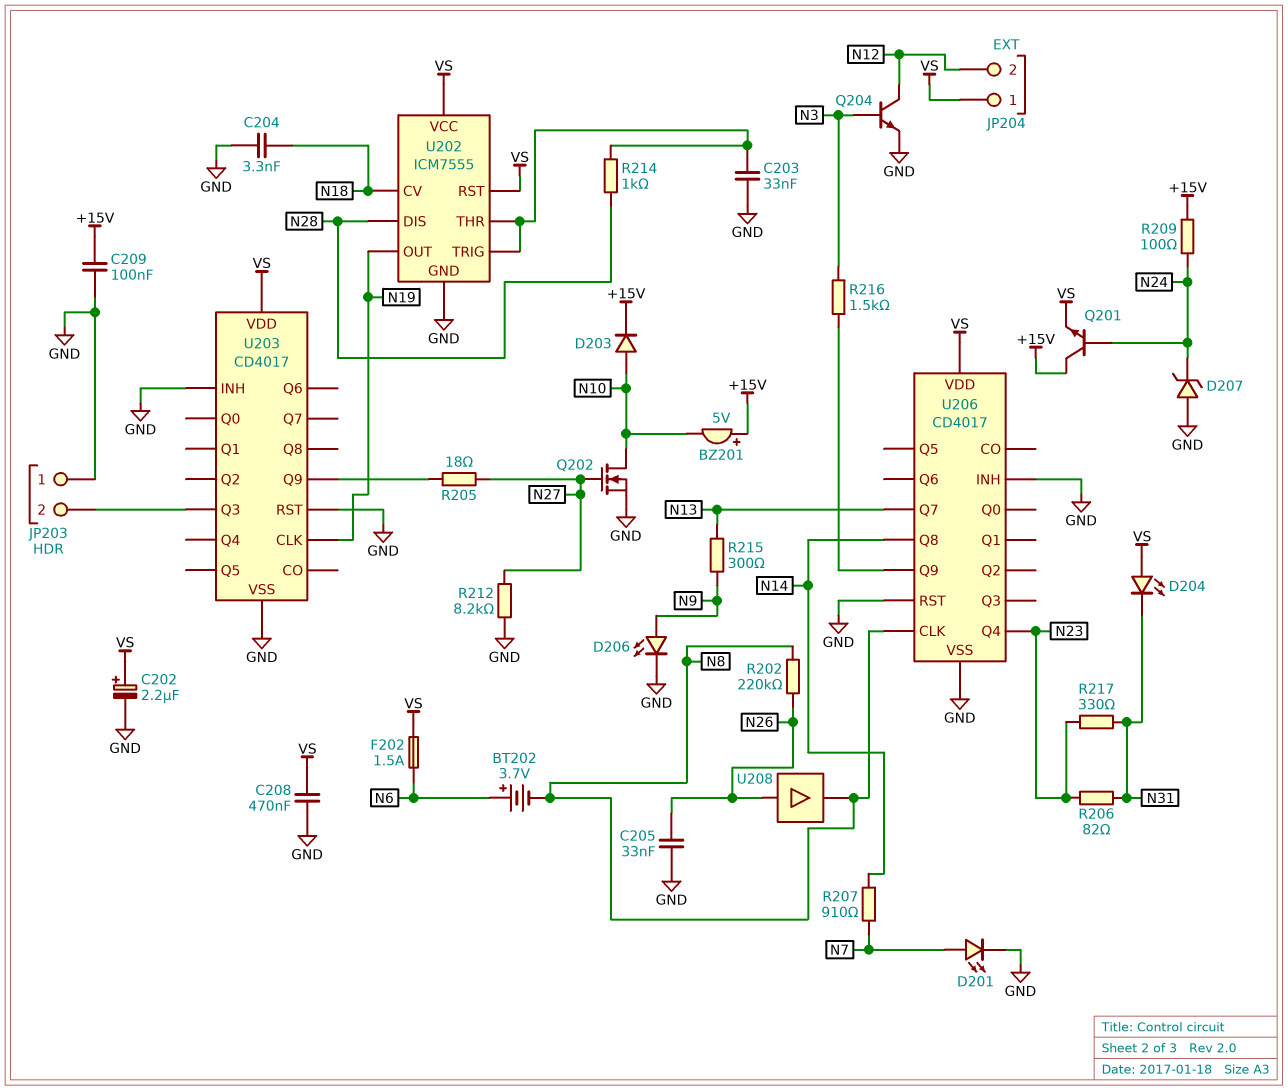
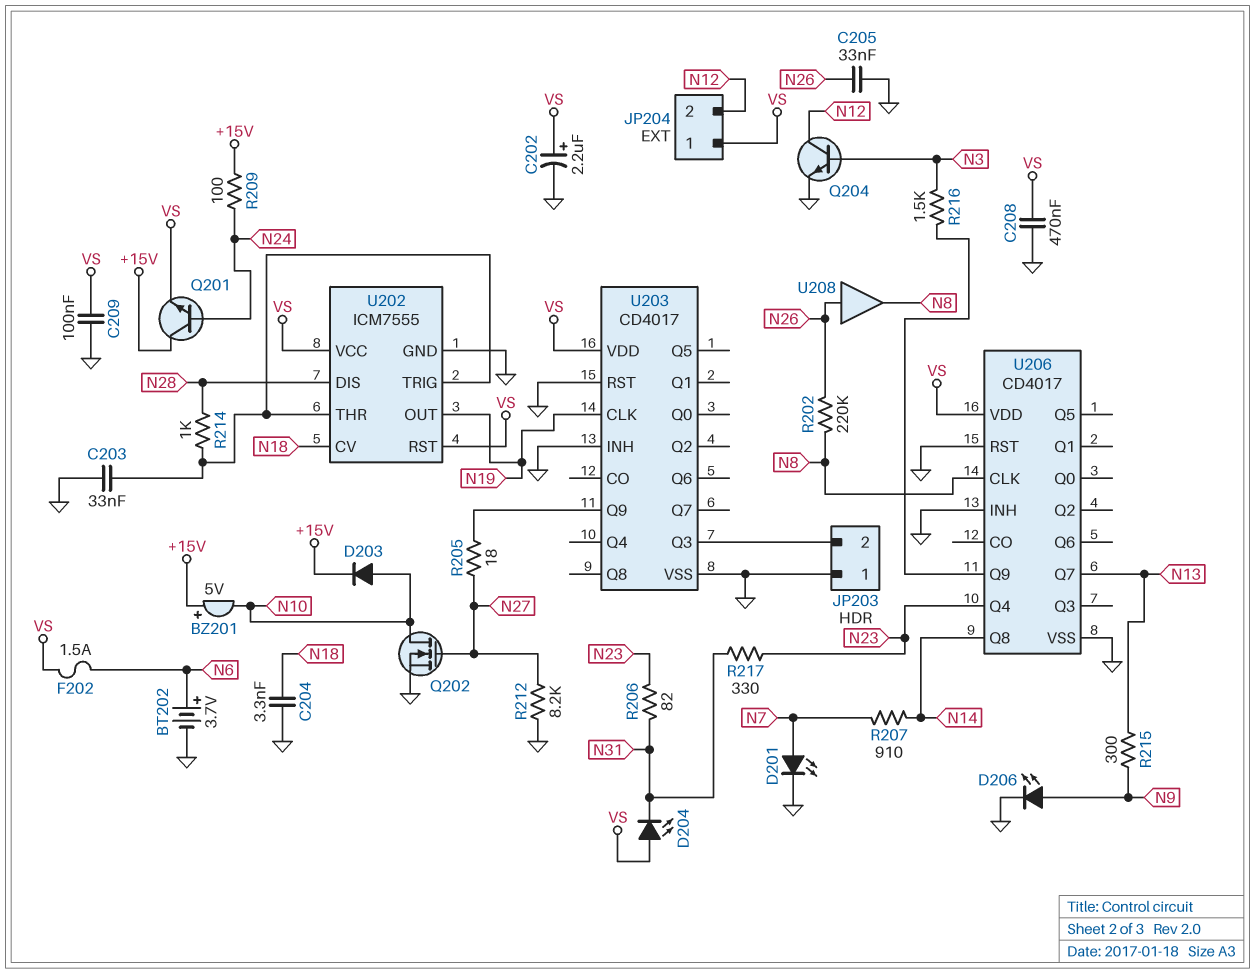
BT202: 3.7V (plus N6, minus N8) -> 3.7V (plus N6, minus GND)
C209: 100nF (+15V, GND) -> 100nF (GND, VS)
D207: zener (A GND, K N24) -> none

